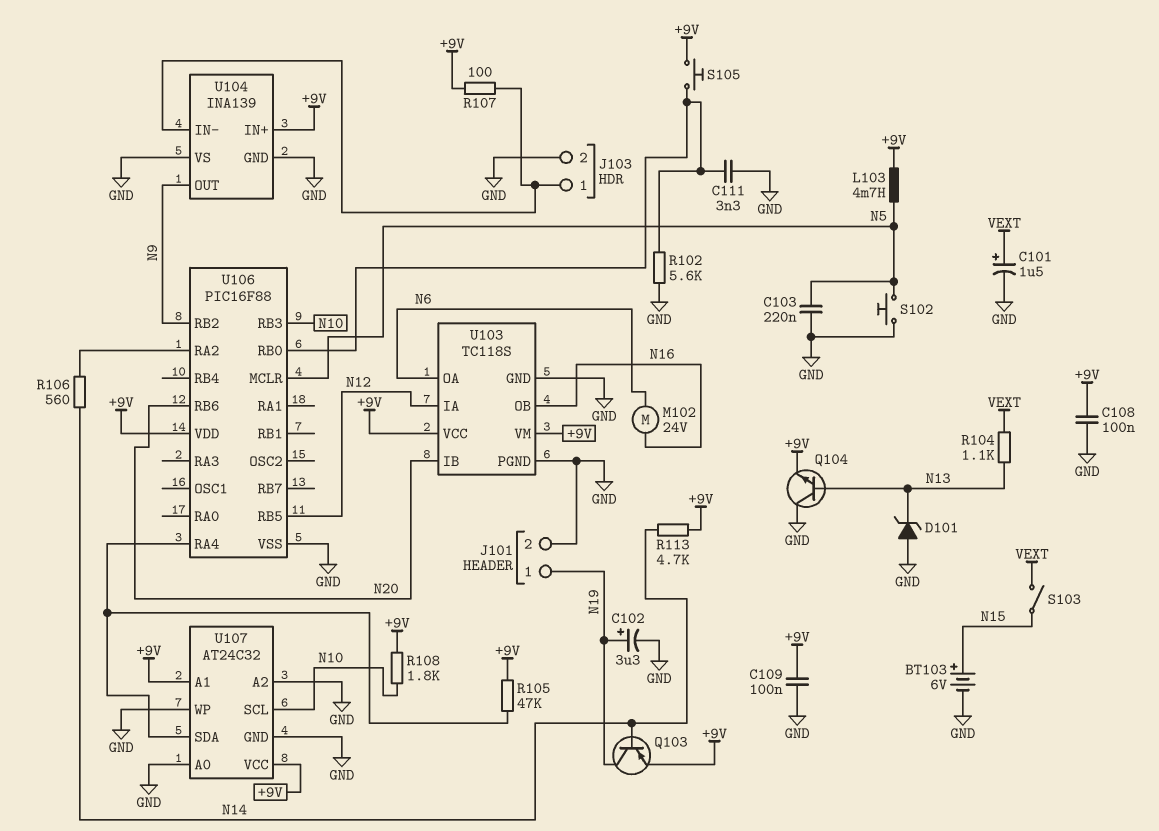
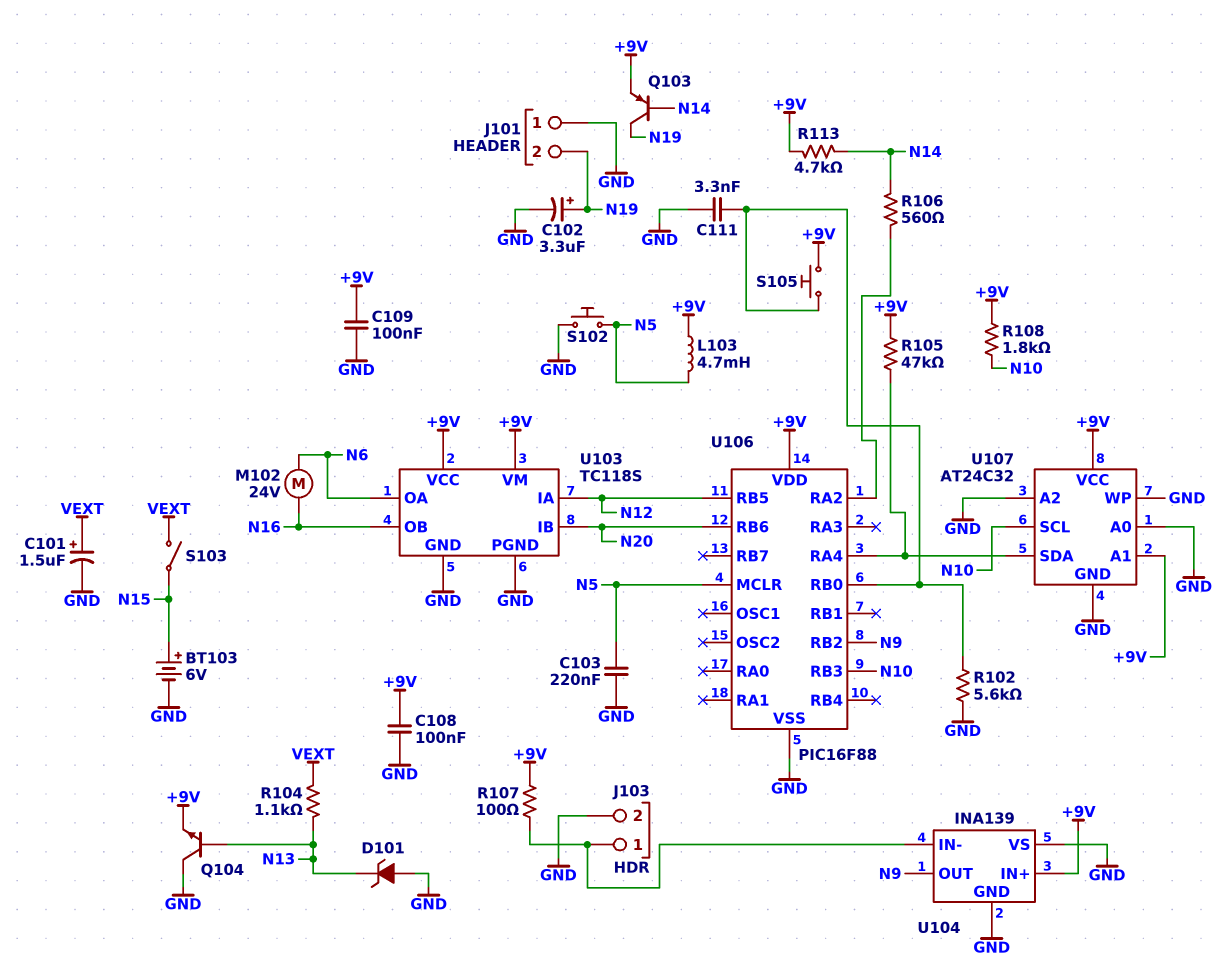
J101 pin 1: N19 -> GND
J101 pin 2: GND -> N19

